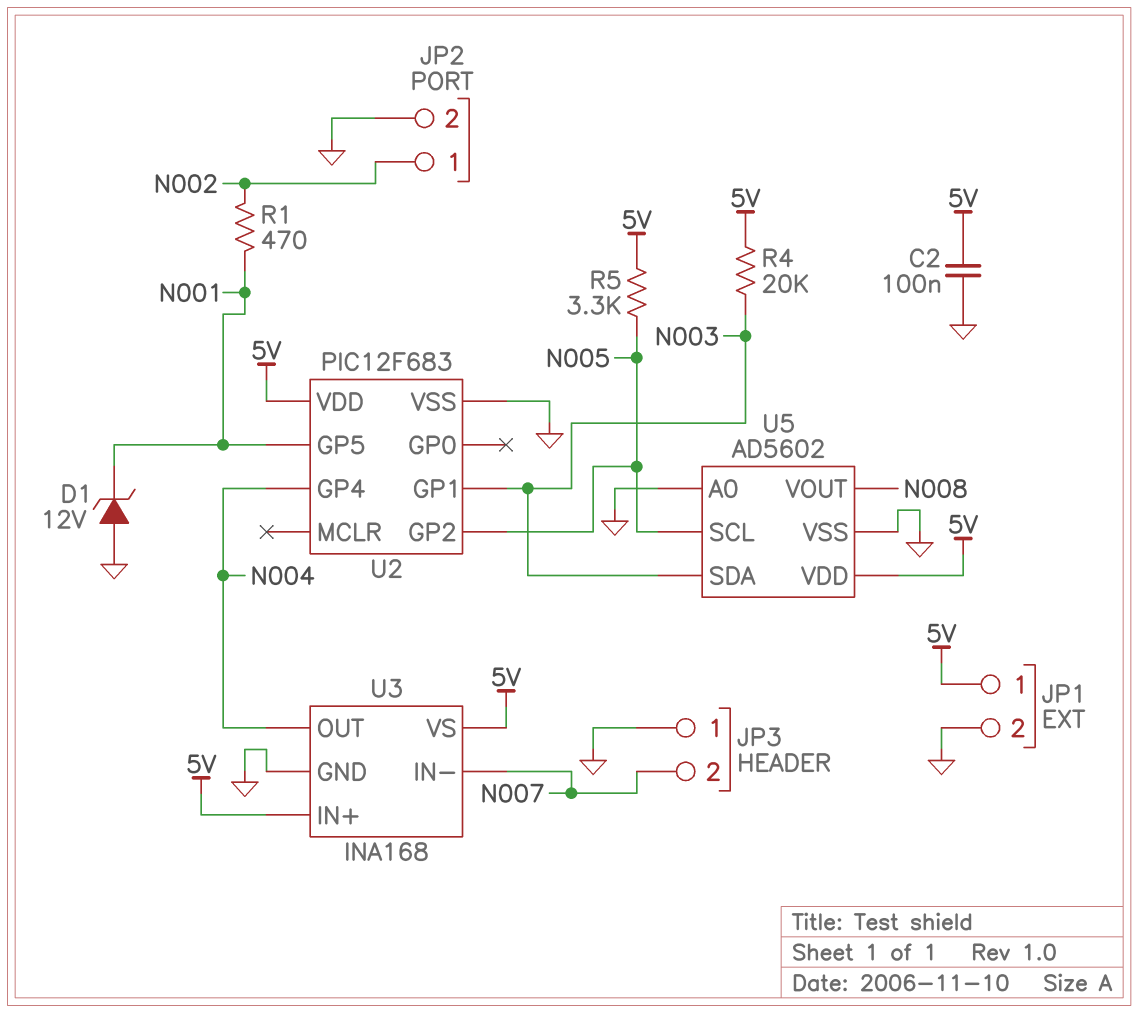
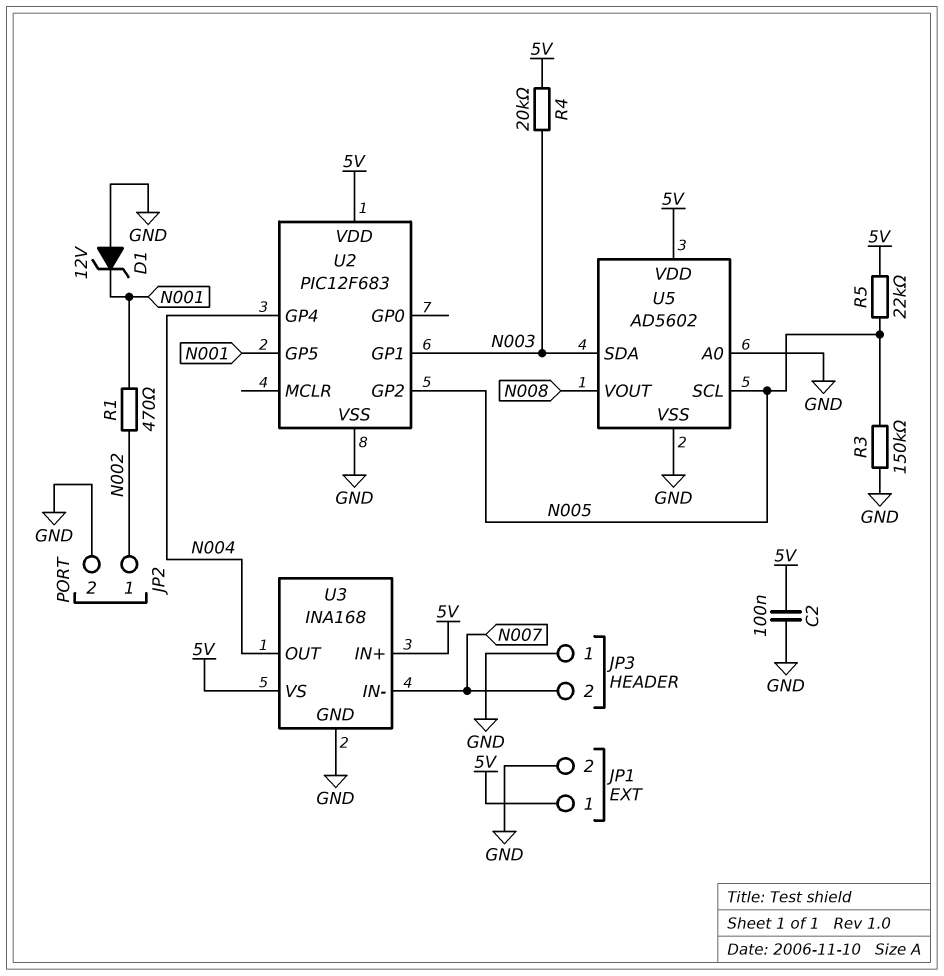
R3: none -> 150k (GND, N005)
R5: 3.3k (5V, N005) -> 22k (5V, N005)

